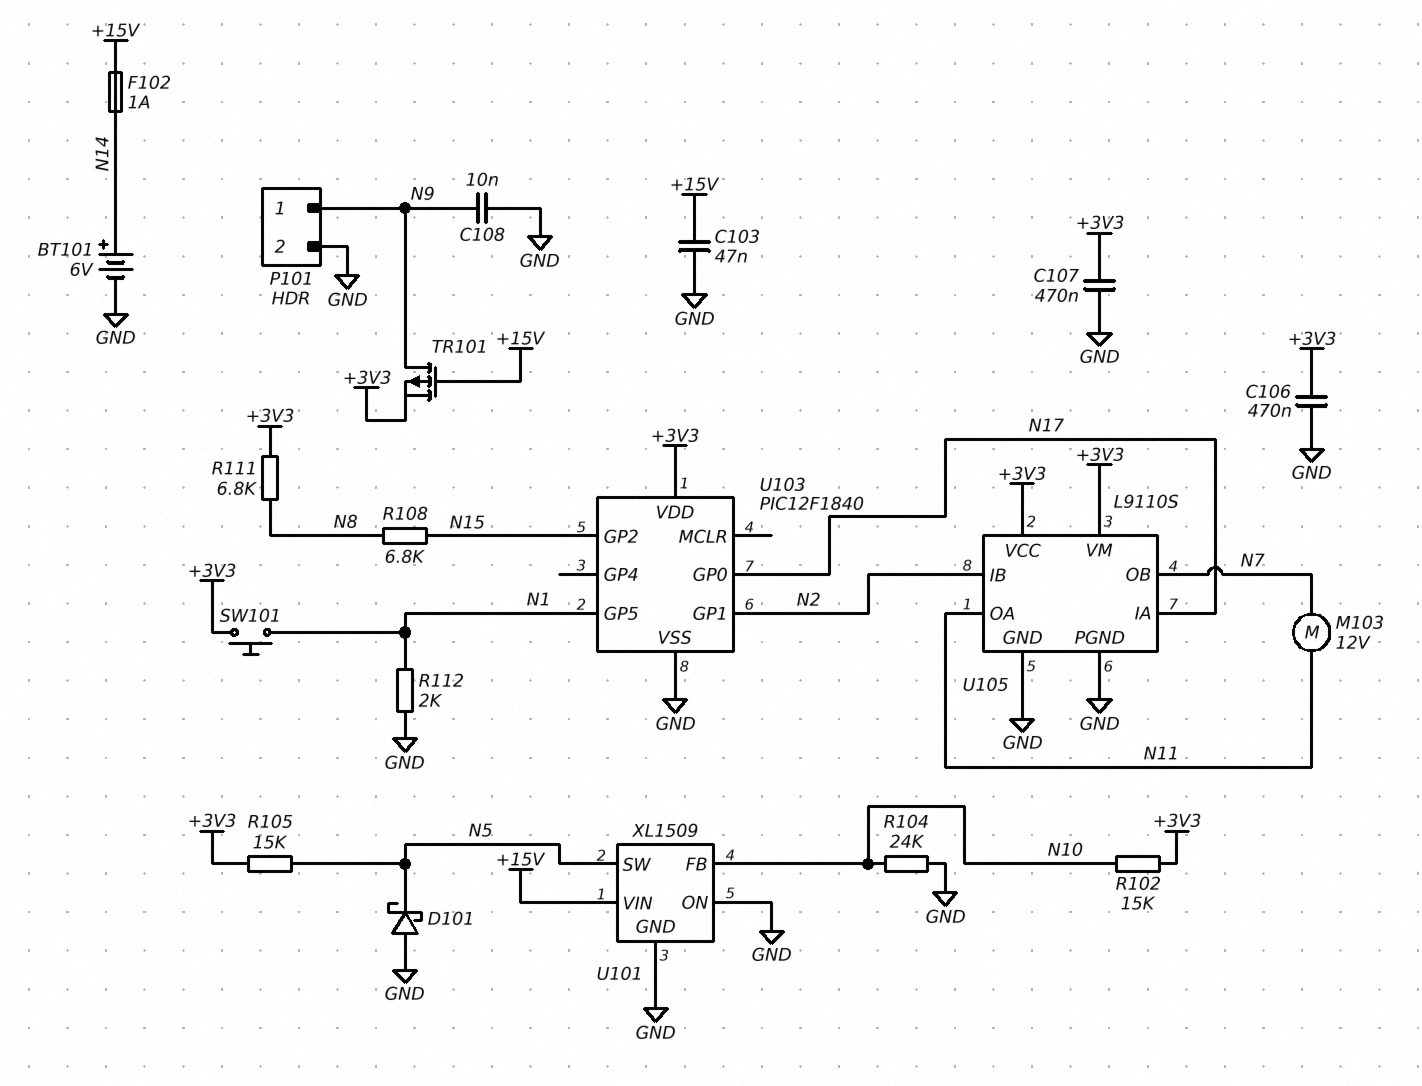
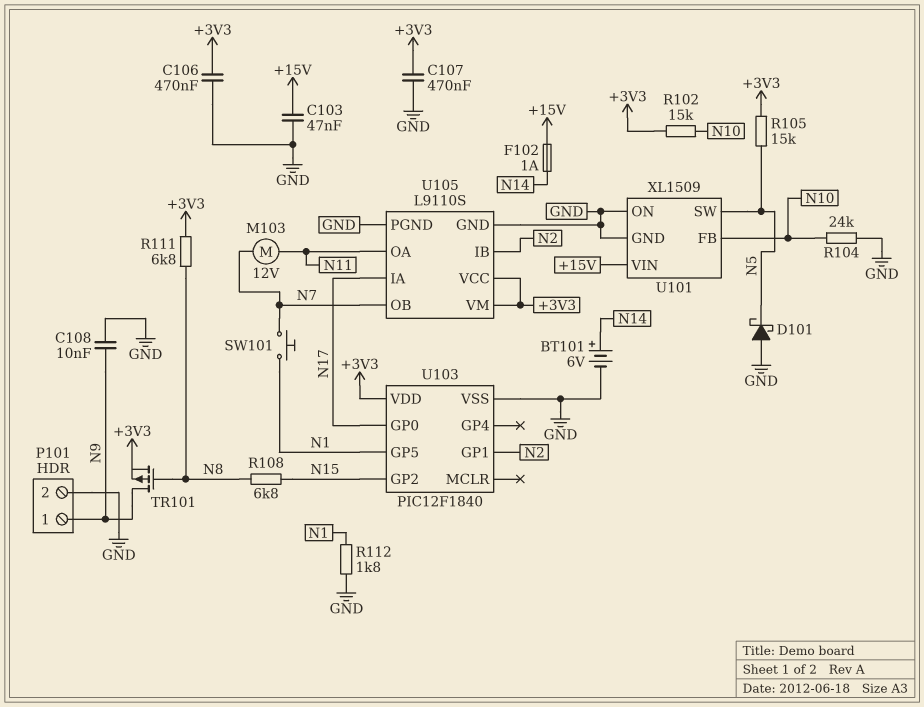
R112: 2k (GND, N1) -> 1.8k (GND, N1)
SW101: button (+3V3, N1) -> button (N1, N7)
TR101: PMOS (G +15V, D N9, S +3V3) -> PMOS (G N8, D N9, S +3V3)

